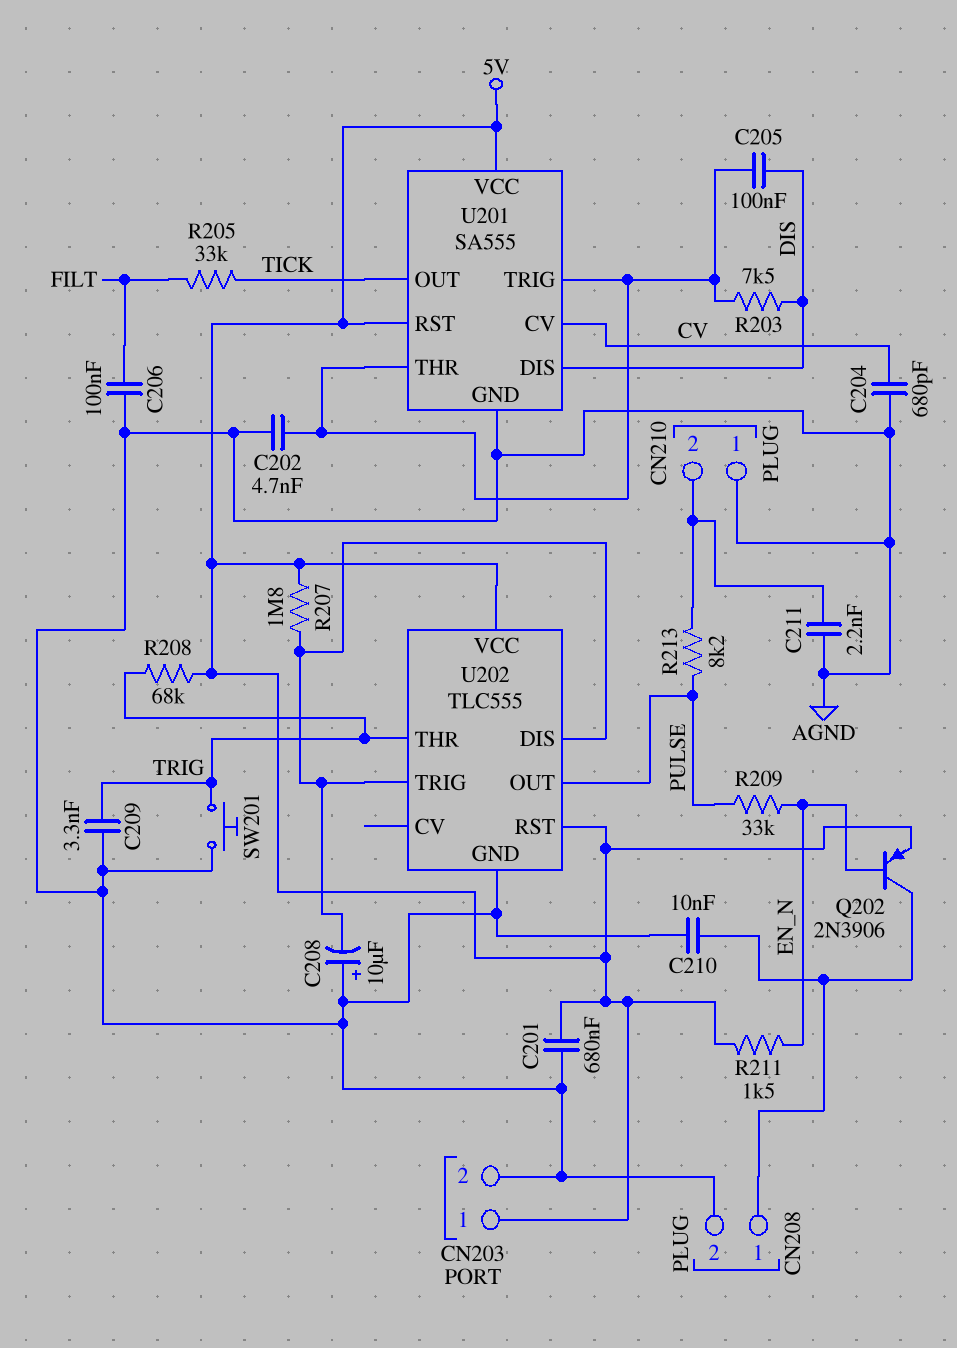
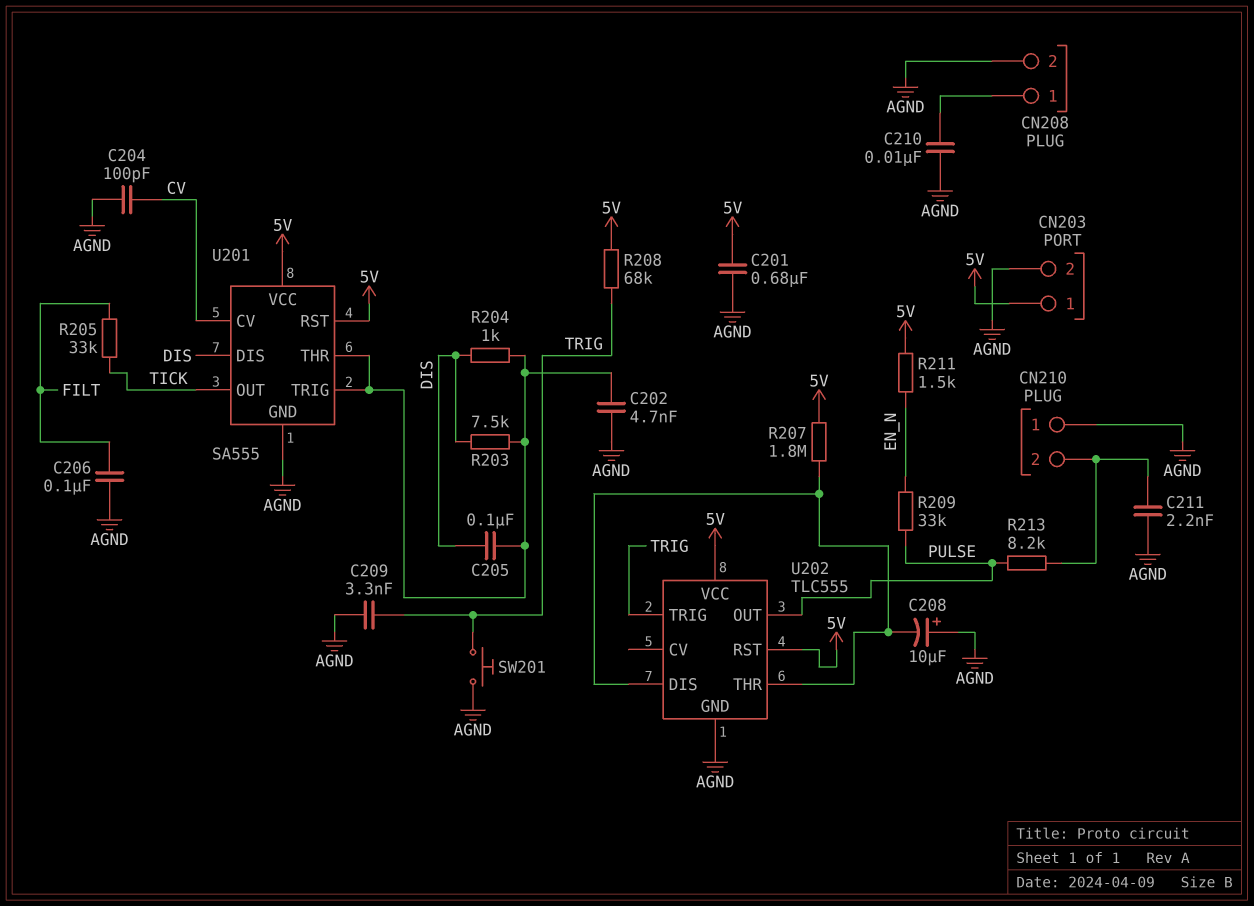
C204: 680pF (AGND, CV) -> 100pF (AGND, CV)
Q202: PNP 2N3906 (B EN_N, C CN208/1, E 5V) -> none
R204: none -> 1k (DIS, U201/THR)
U202 pin THR: TRIG -> U202/DIS
U202 pin TRIG: U202/DIS -> TRIG

